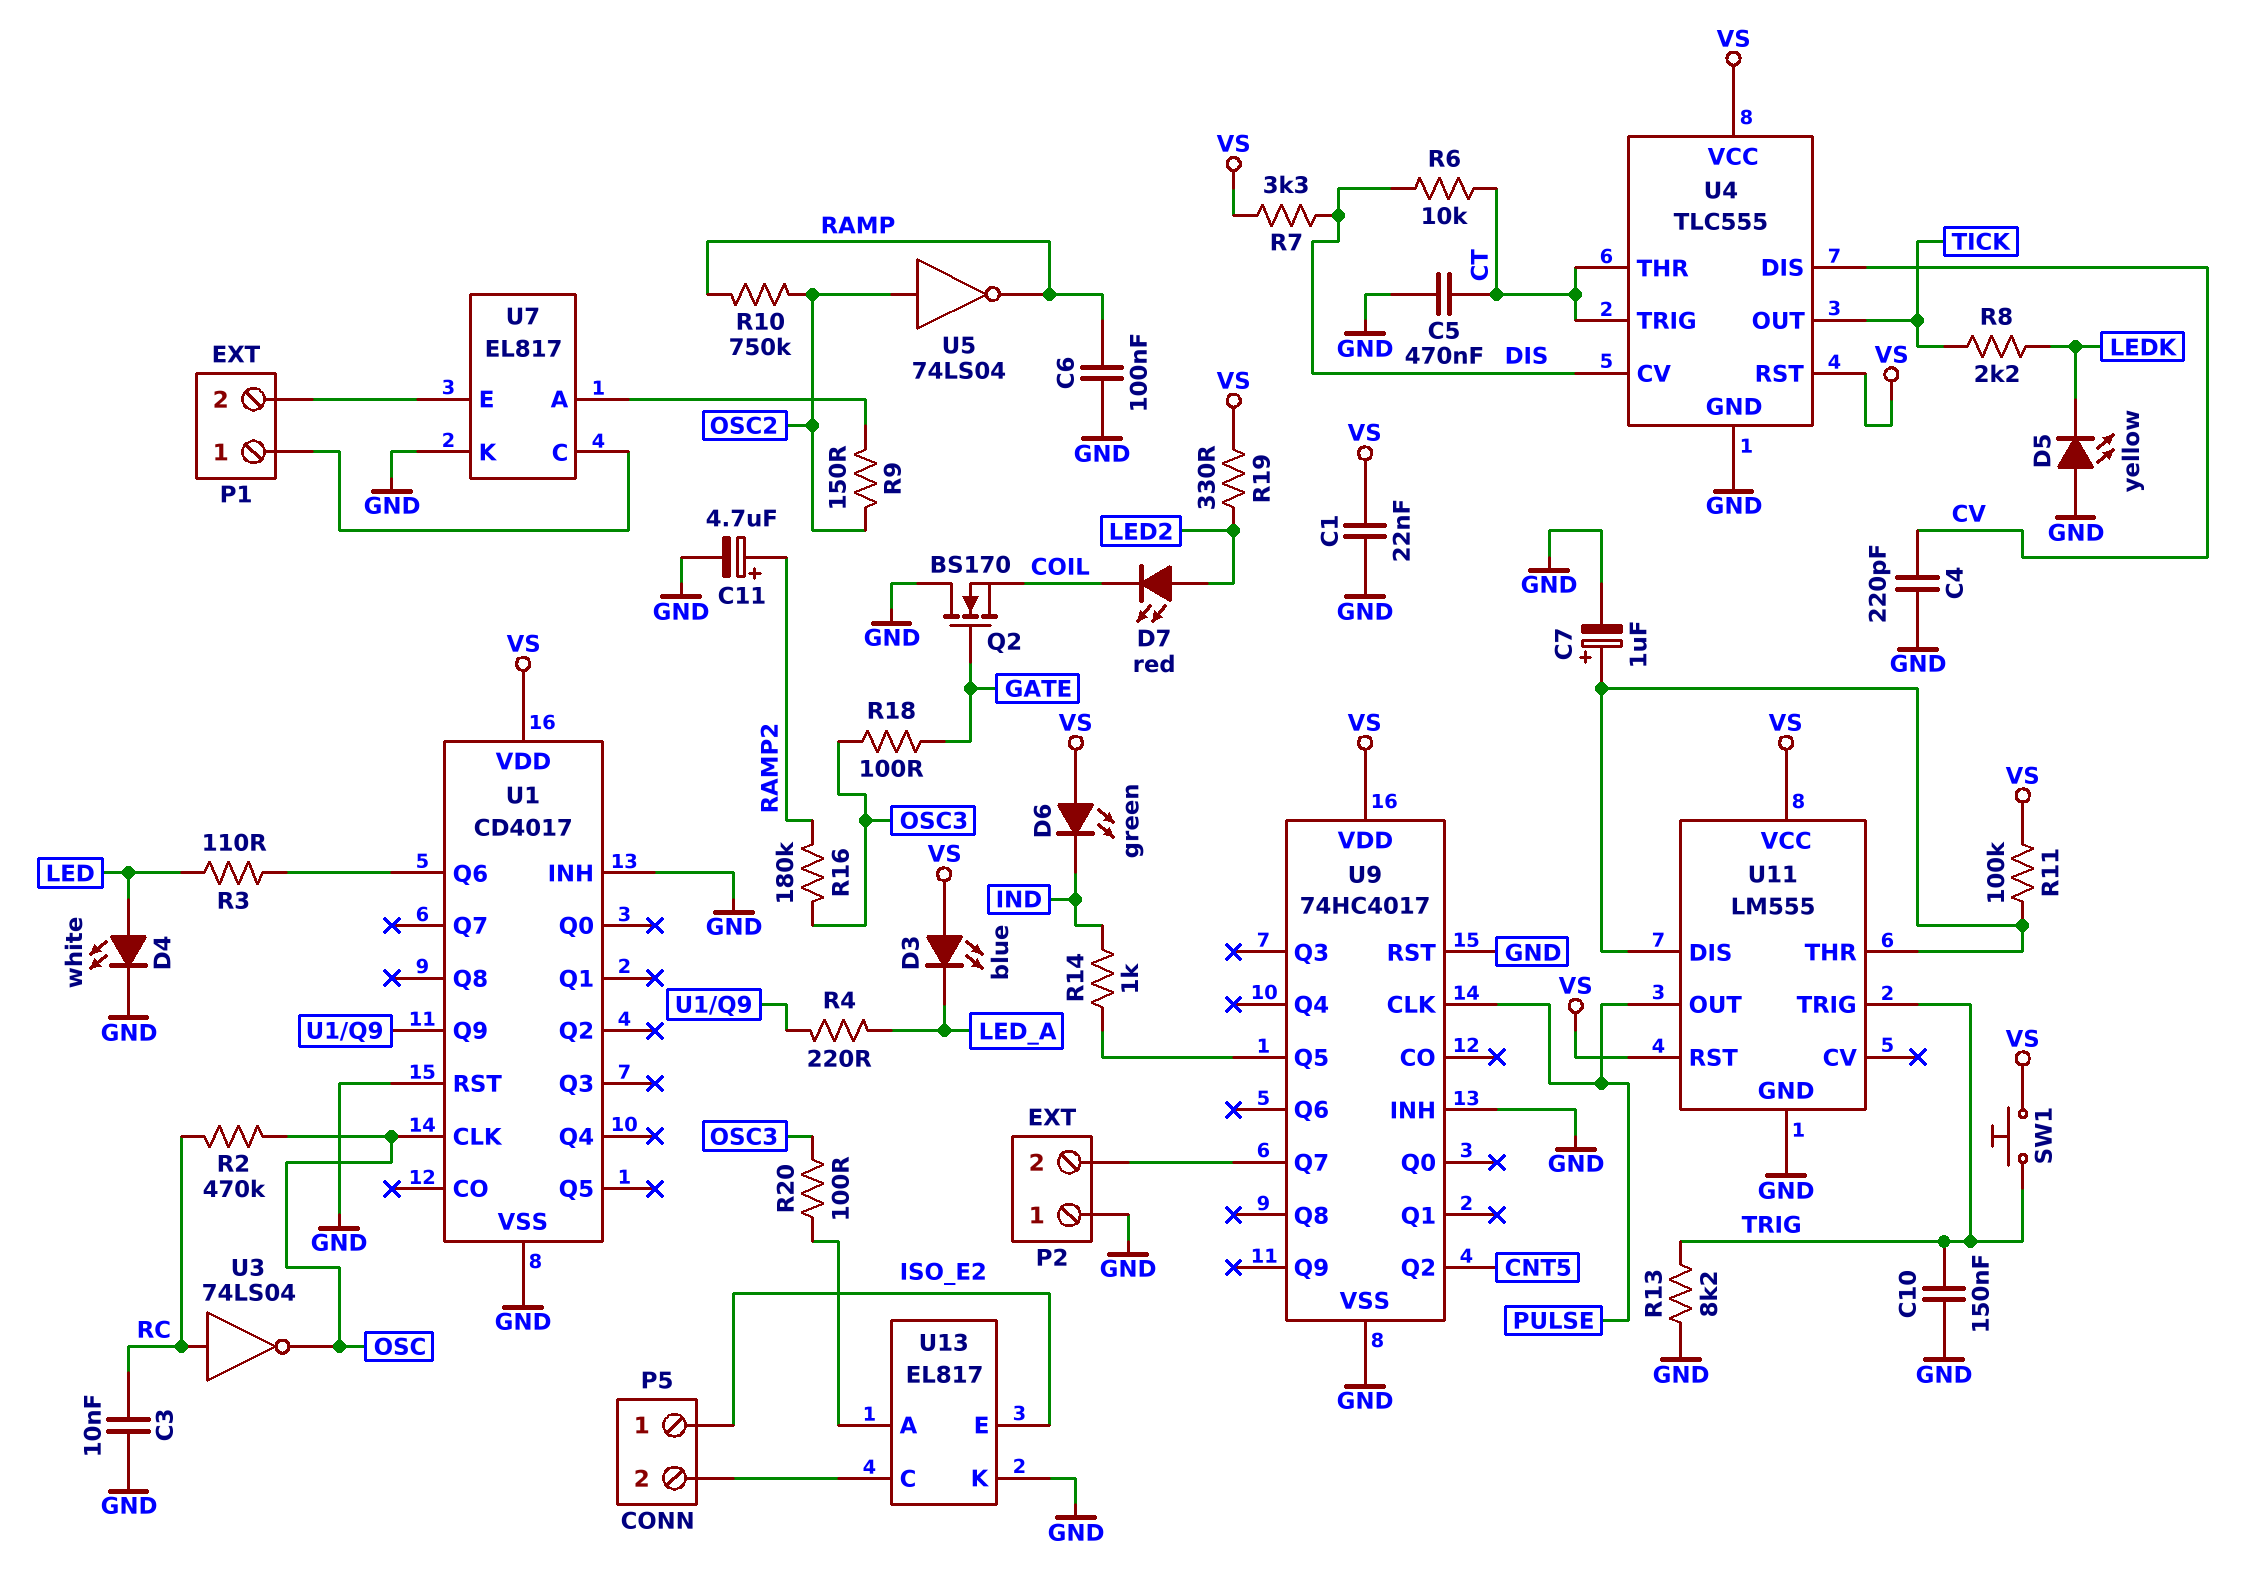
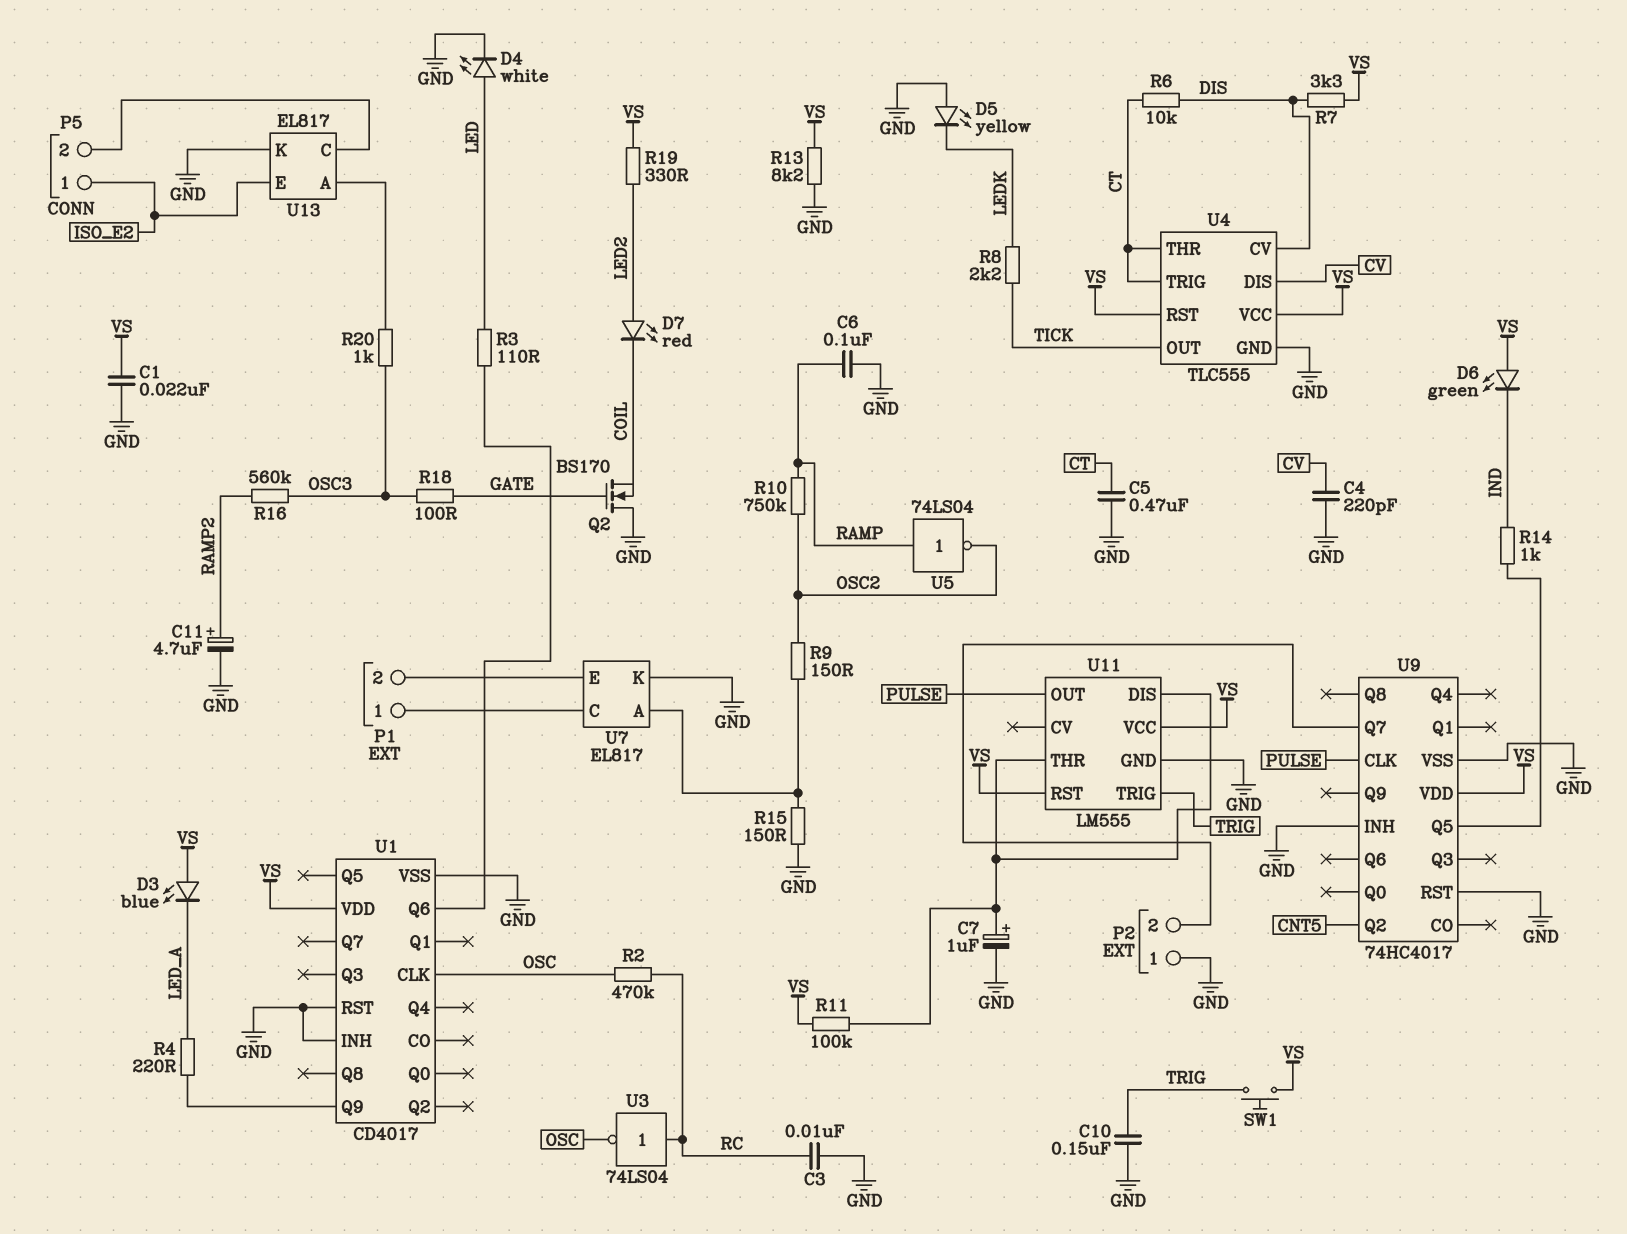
R13: 8.2k (GND, TRIG) -> 8.2k (GND, VS)
R15: none -> 150 (GND, U7/A)
R16: 180k (OSC3, RAMP2) -> 560k (OSC3, RAMP2)
R20: 100 (OSC3, U13/A) -> 1k (OSC3, U13/A)
U5: NOT 74LS04 (in OSC2, out RAMP) -> NOT 74LS04 (in RAMP, out OSC2)

